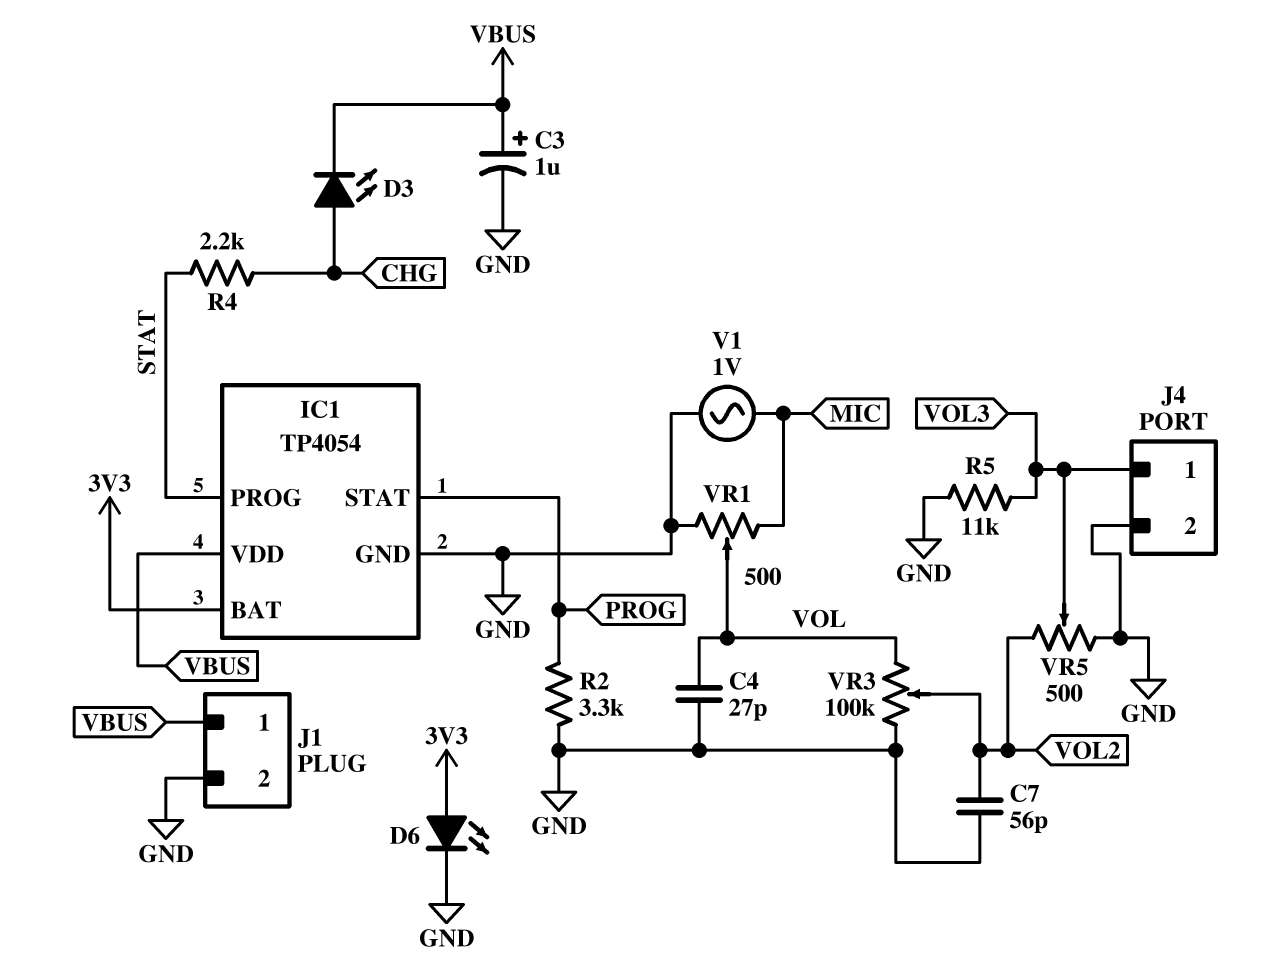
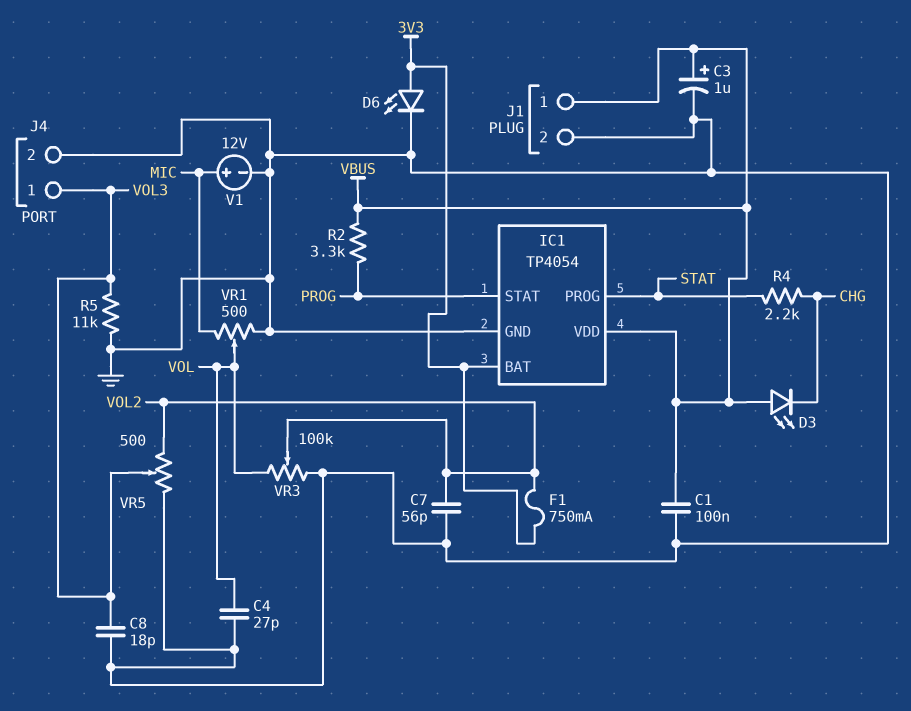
C1: none -> 100nF (GND, VBUS)
C8: none -> 18pF (GND, VOL3)
D3: LED (A CHG, K VBUS) -> LED (A VBUS, K CHG)
F1: none -> 750mA (3V3, VOL2)
R2: 3.3k (GND, PROG) -> 3.3k (PROG, VBUS)
V1: AC 1V (GND, MIC) -> 12V (plus MIC, minus GND)

